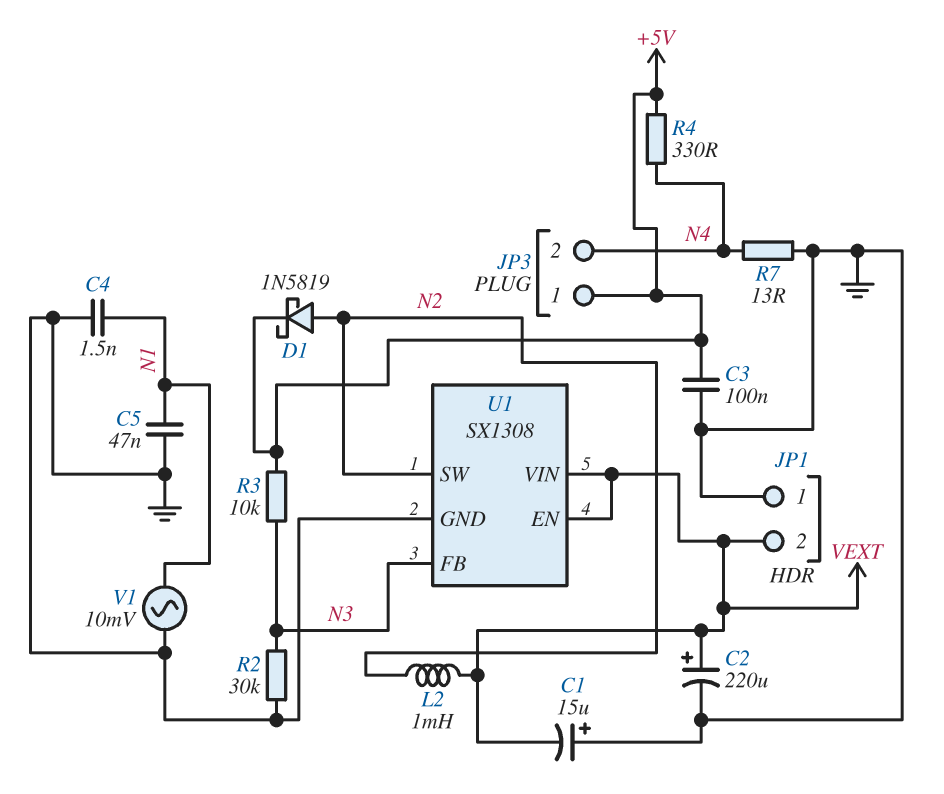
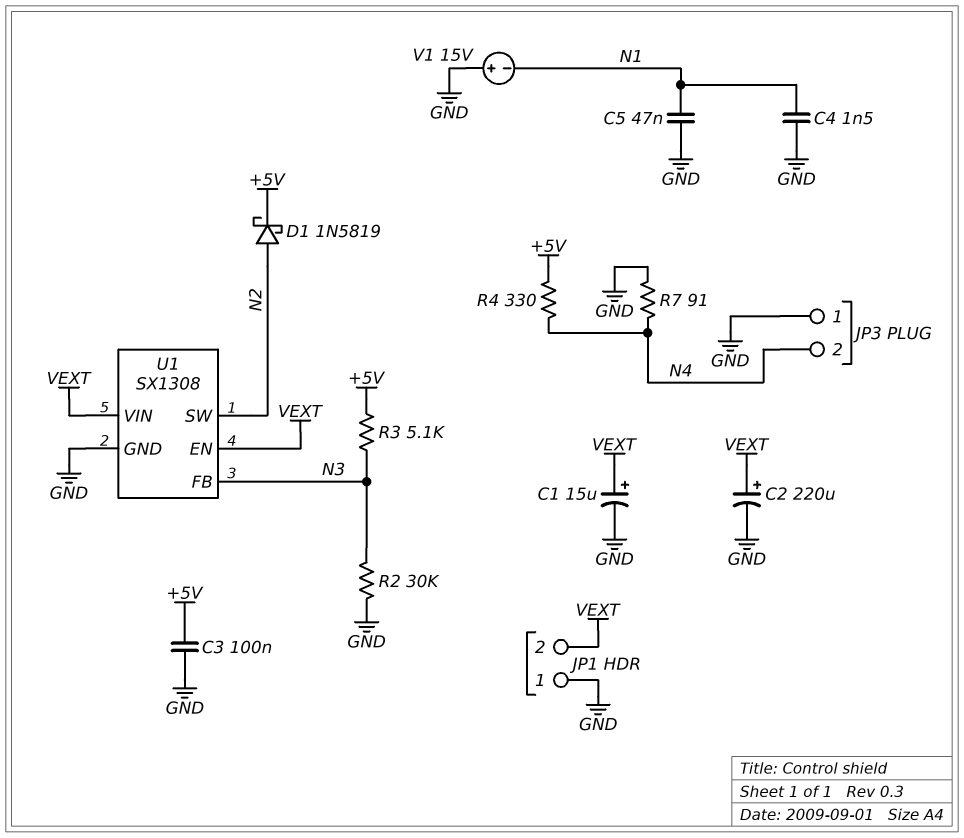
C1: 15uF (plus GND, minus VEXT) -> 15uF (plus VEXT, minus GND)
JP3 pin 1: +5V -> GND
L2: 1mH (N2, VEXT) -> none
R3: 10k (+5V, N3) -> 5.1k (+5V, N3)
R7: 13 (GND, N4) -> 91 (GND, N4)
V1: AC 10mV (GND, N1) -> 15V (plus GND, minus N1)

